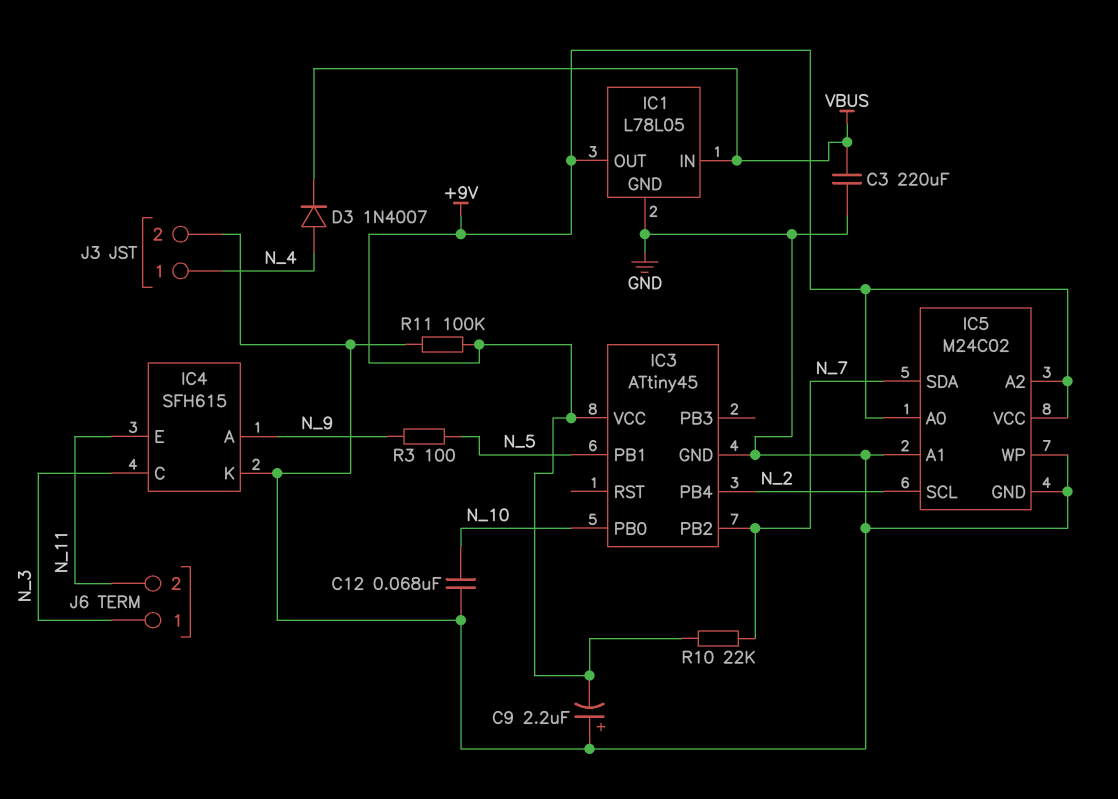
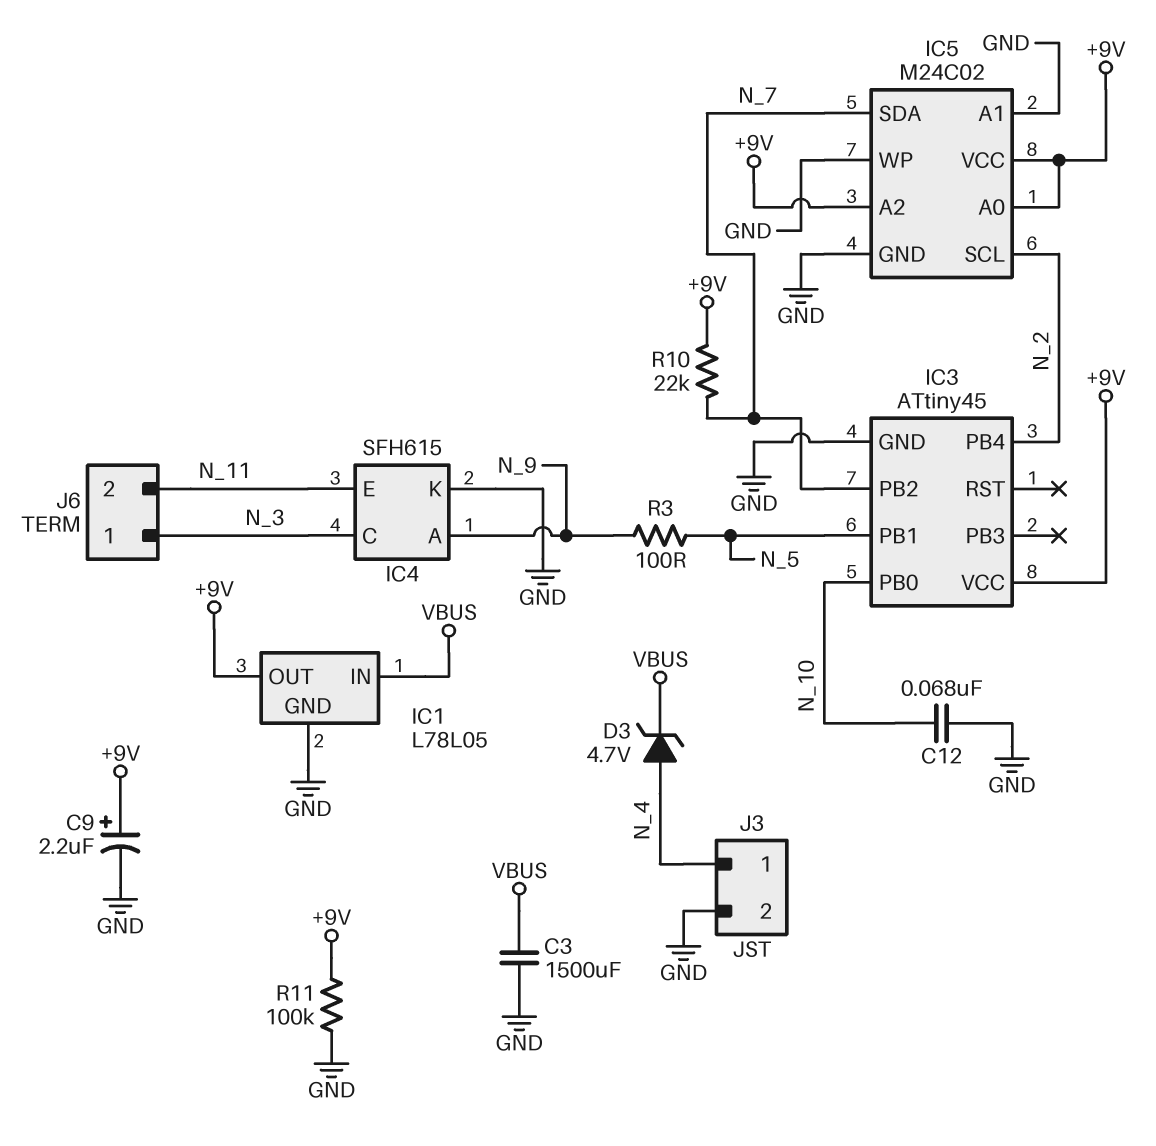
C3: 220uF (GND, VBUS) -> 1500uF (GND, VBUS)
C9: 2.2uF (plus GND, minus +9V) -> 2.2uF (plus +9V, minus GND)
D3: diode 1N4007 (A N_4, K VBUS) -> zener 4.7V (A N_4, K VBUS)

